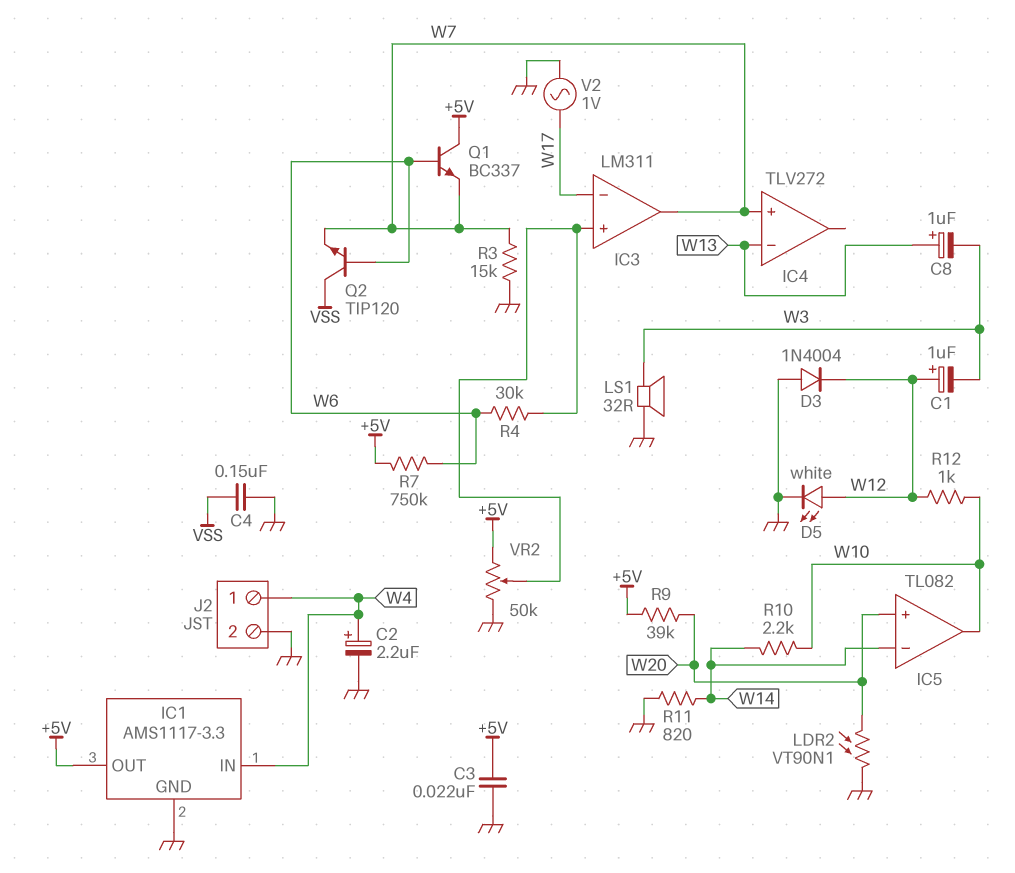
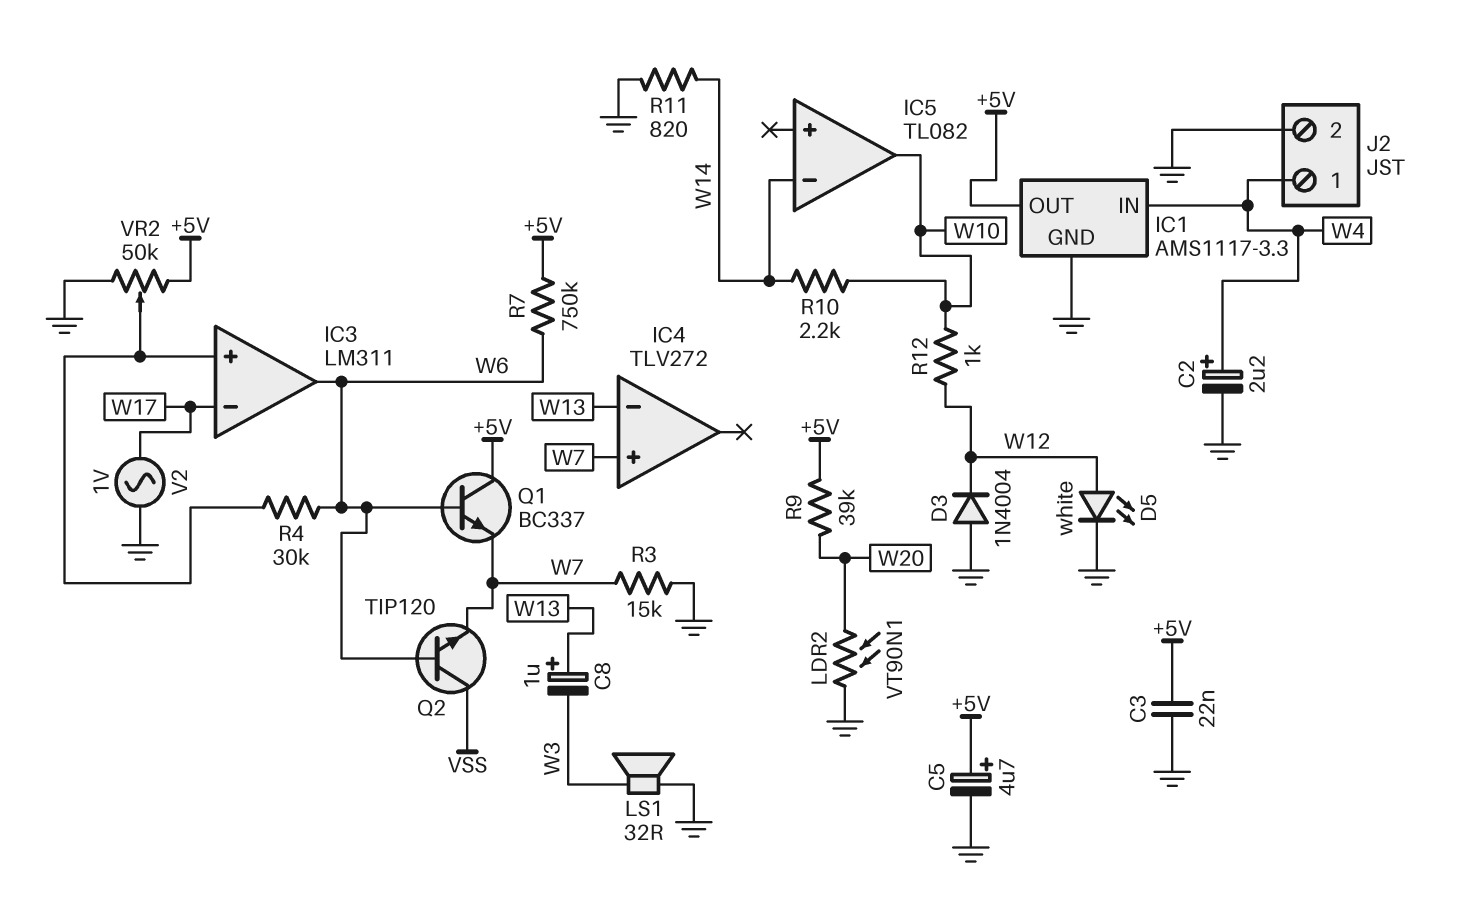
C1: 1uF (plus W12, minus W3) -> none
C4: 150nF (GND, VSS) -> none
C5: none -> 4.7uF (plus +5V, minus GND)
IC3 pin out: W7 -> W6
IC5 pin in+: W20 -> none

